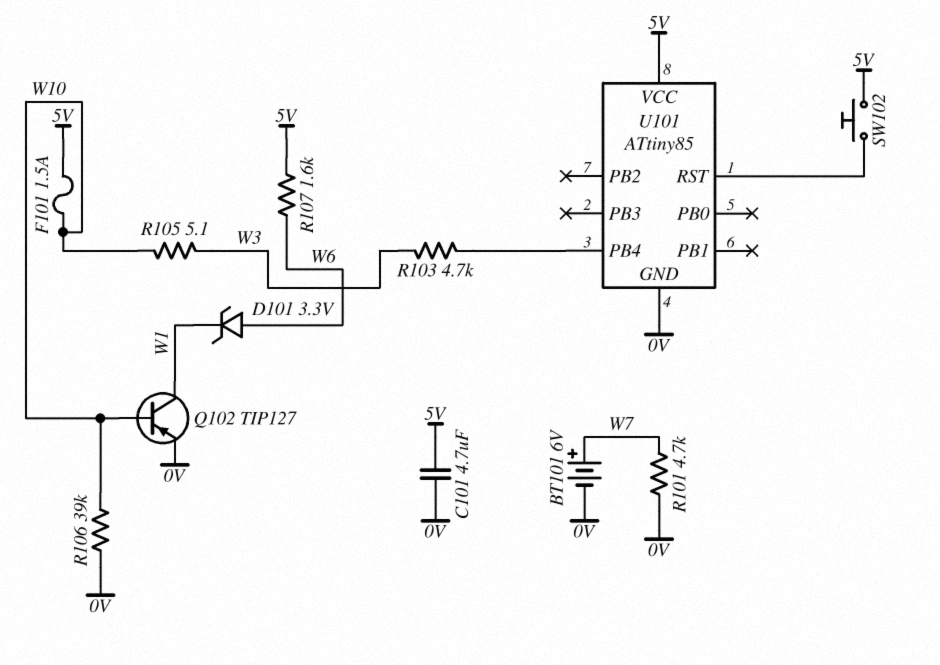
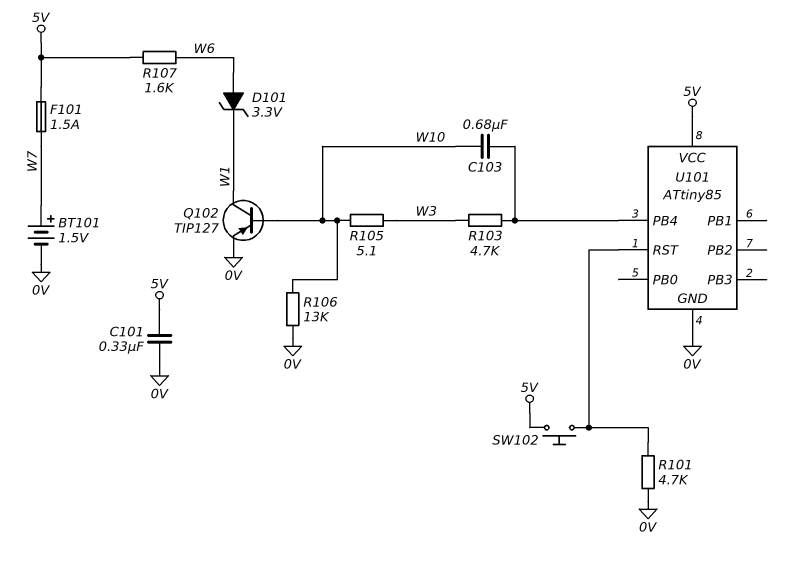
BT101: 6V (plus W7, minus 0V) -> 1.5V (plus W7, minus 0V)
C101: 4.7uF (0V, 5V) -> 330nF (0V, 5V)
C103: none -> 680nF (U101/PB4, W10)
F101: 1.5A (5V, W10) -> 1.5A (5V, W7)
R101: 4.7k (0V, W7) -> 4.7k (0V, U101/RST)
R106: 39k (0V, W10) -> 13k (0V, W10)

